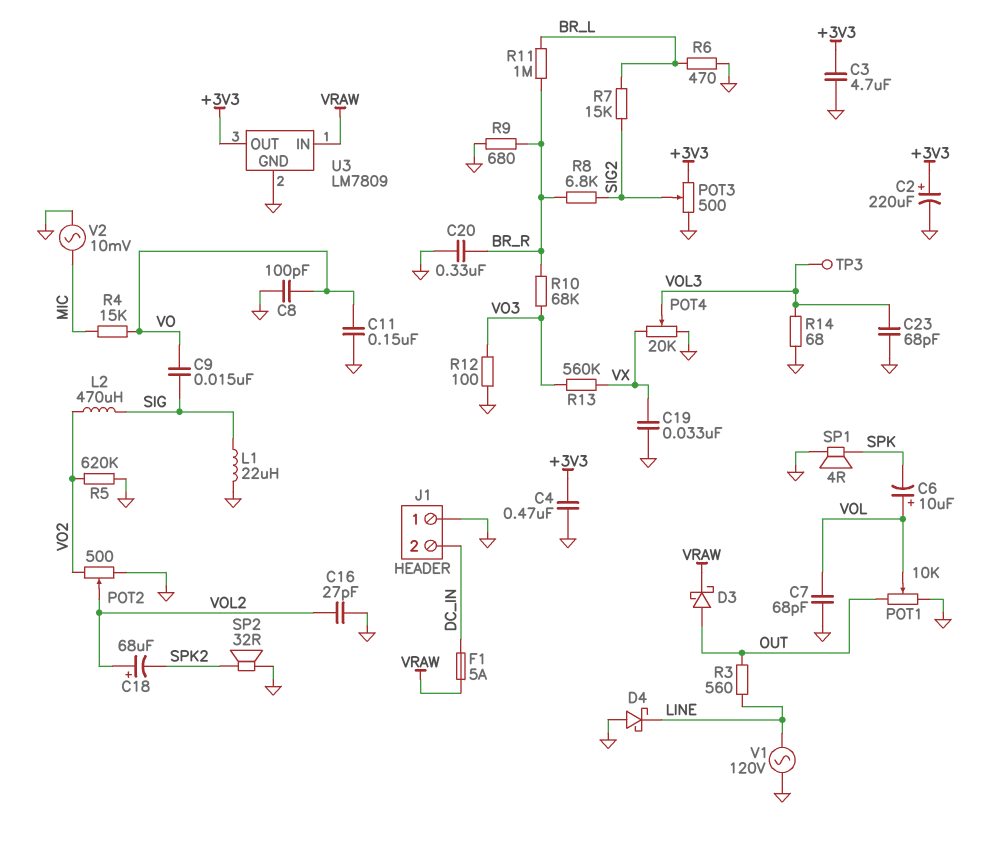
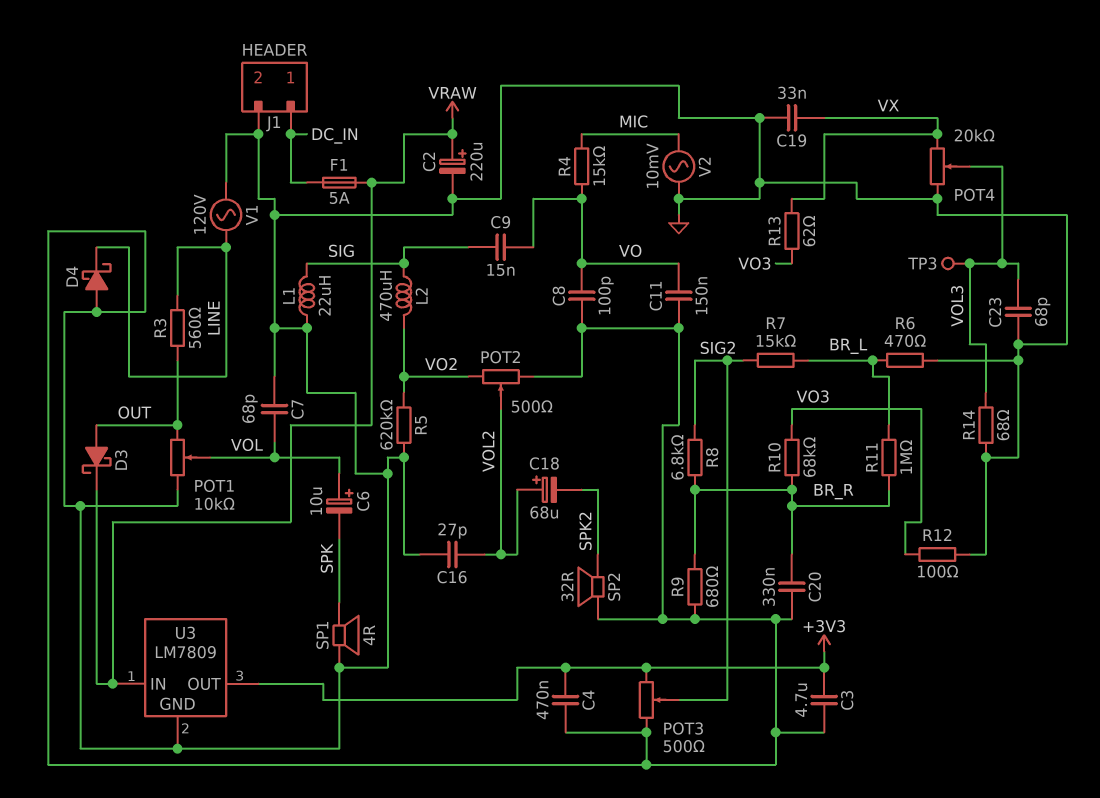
C2: 220uF (plus +3V3, minus GND) -> 220uF (plus VRAW, minus GND)
J1 pin 1: GND -> DC_IN
J1 pin 2: DC_IN -> GND
R13: 560k (VO3, VX) -> 62 (VO3, VX)

